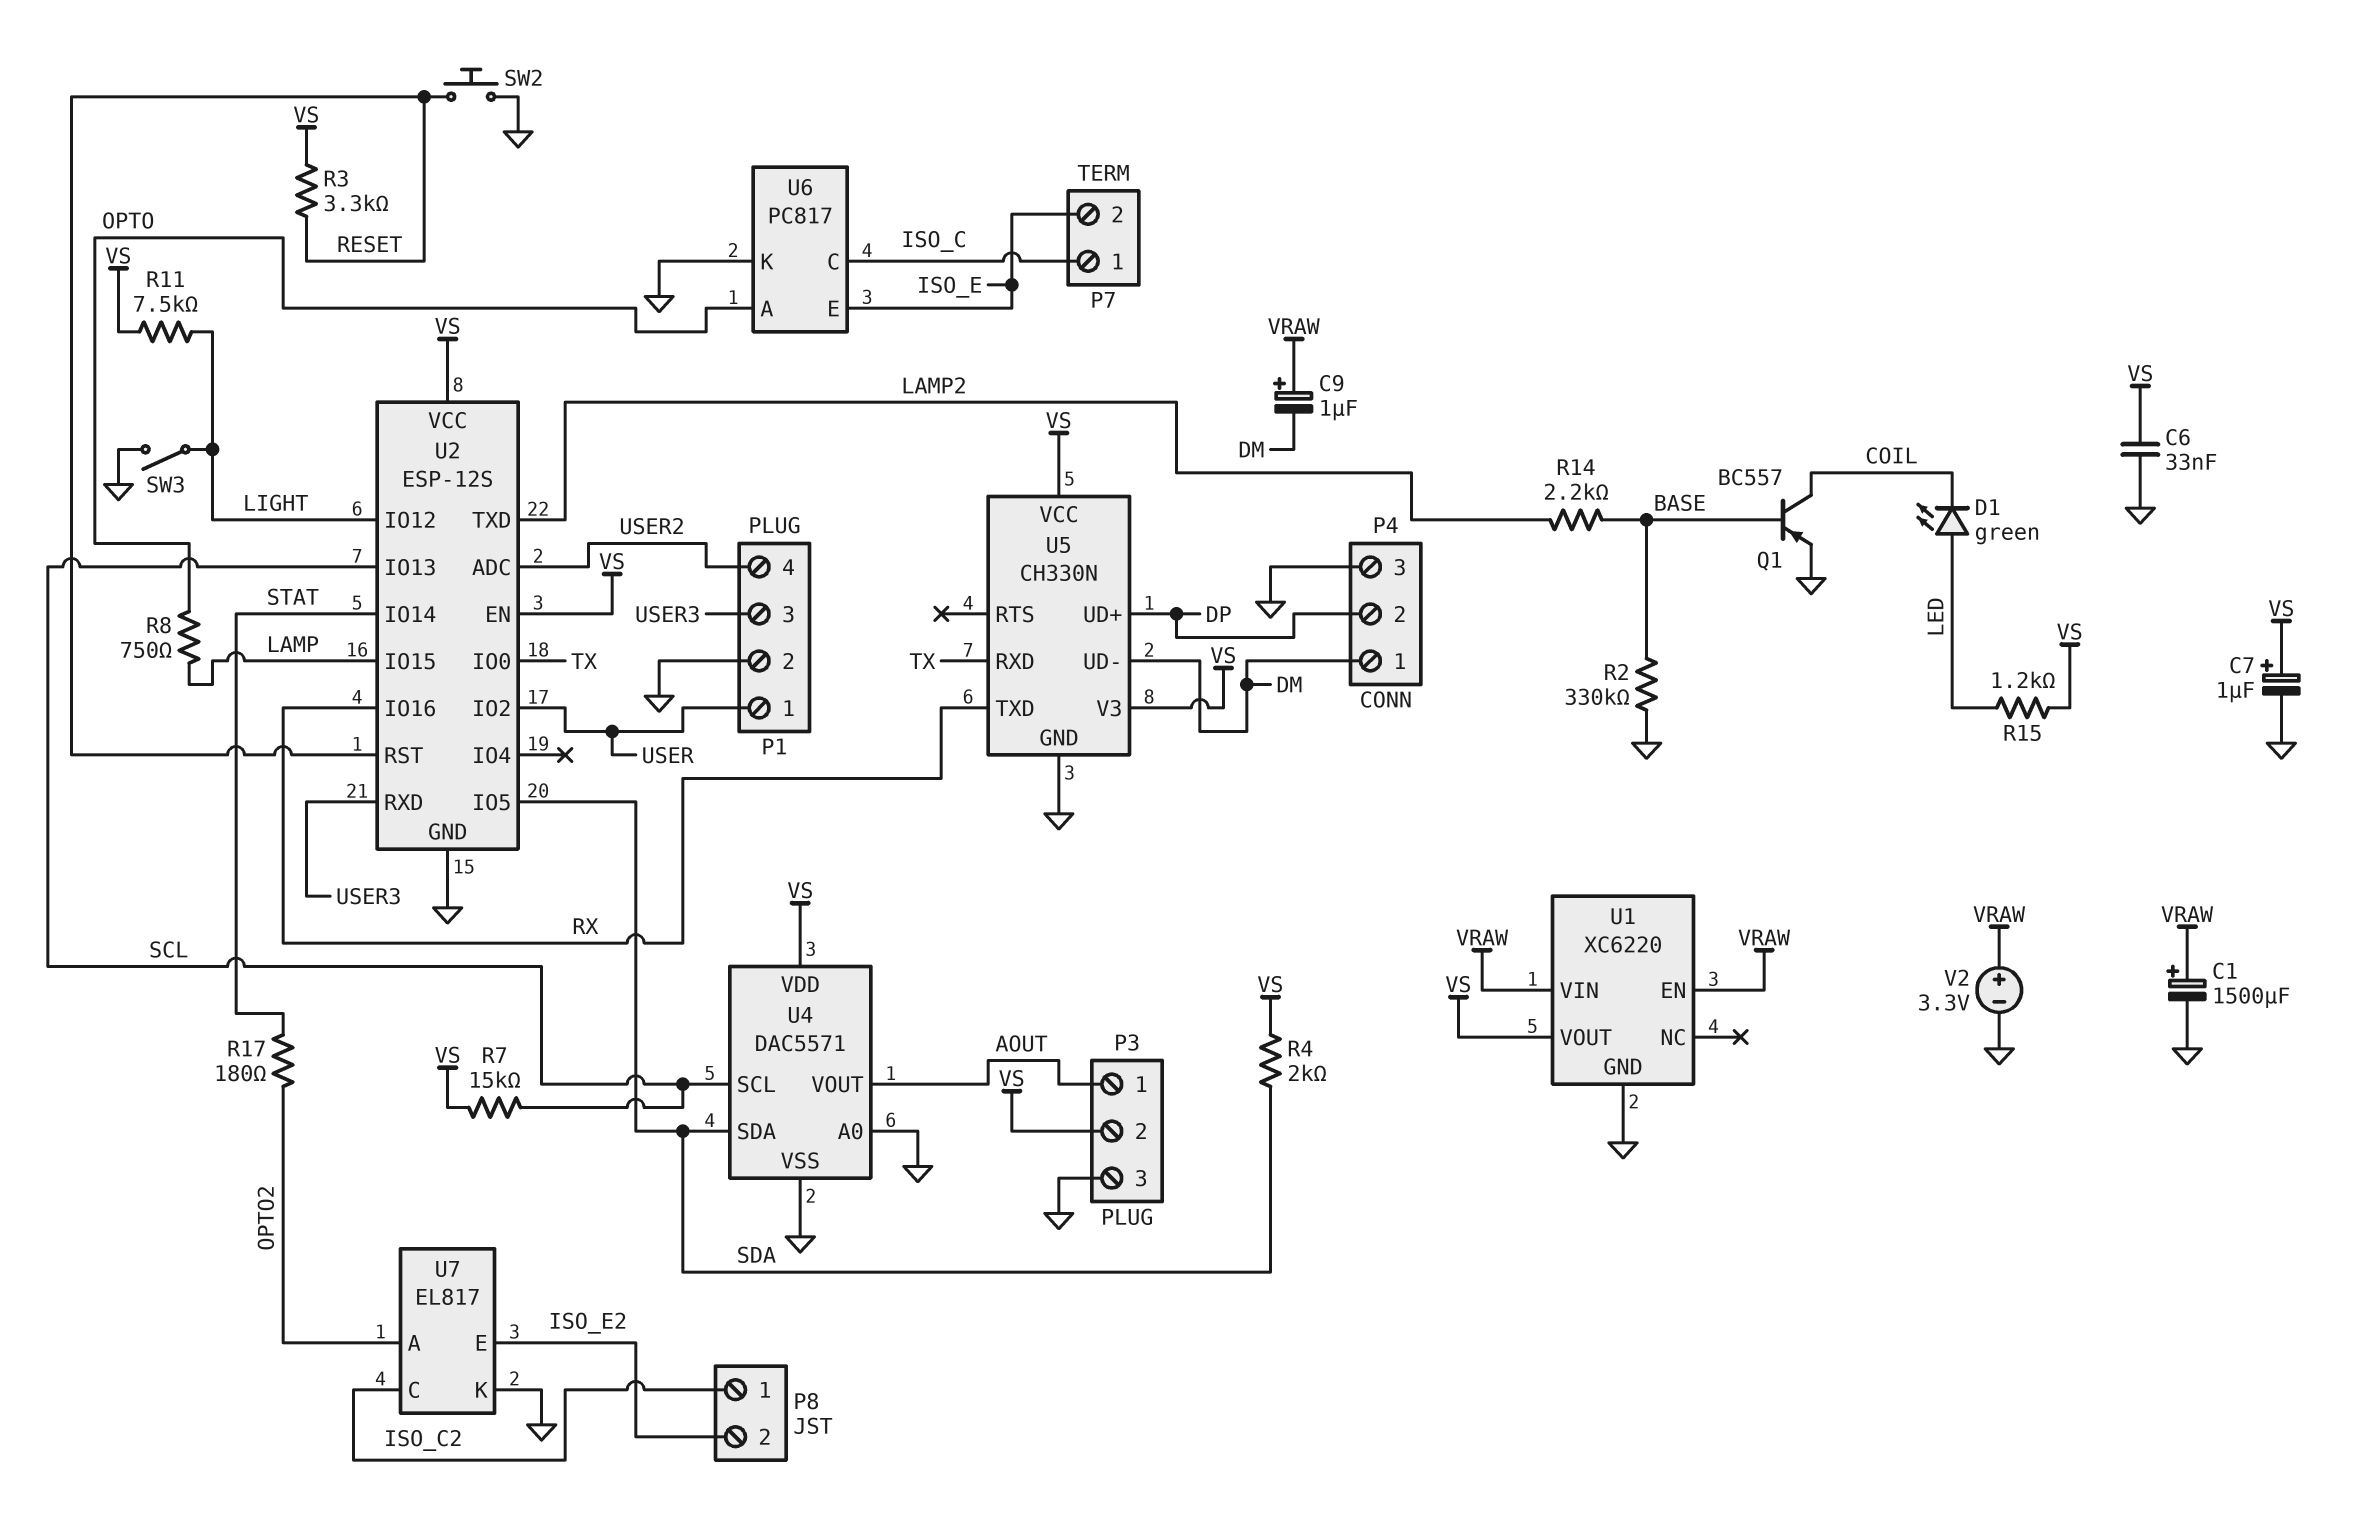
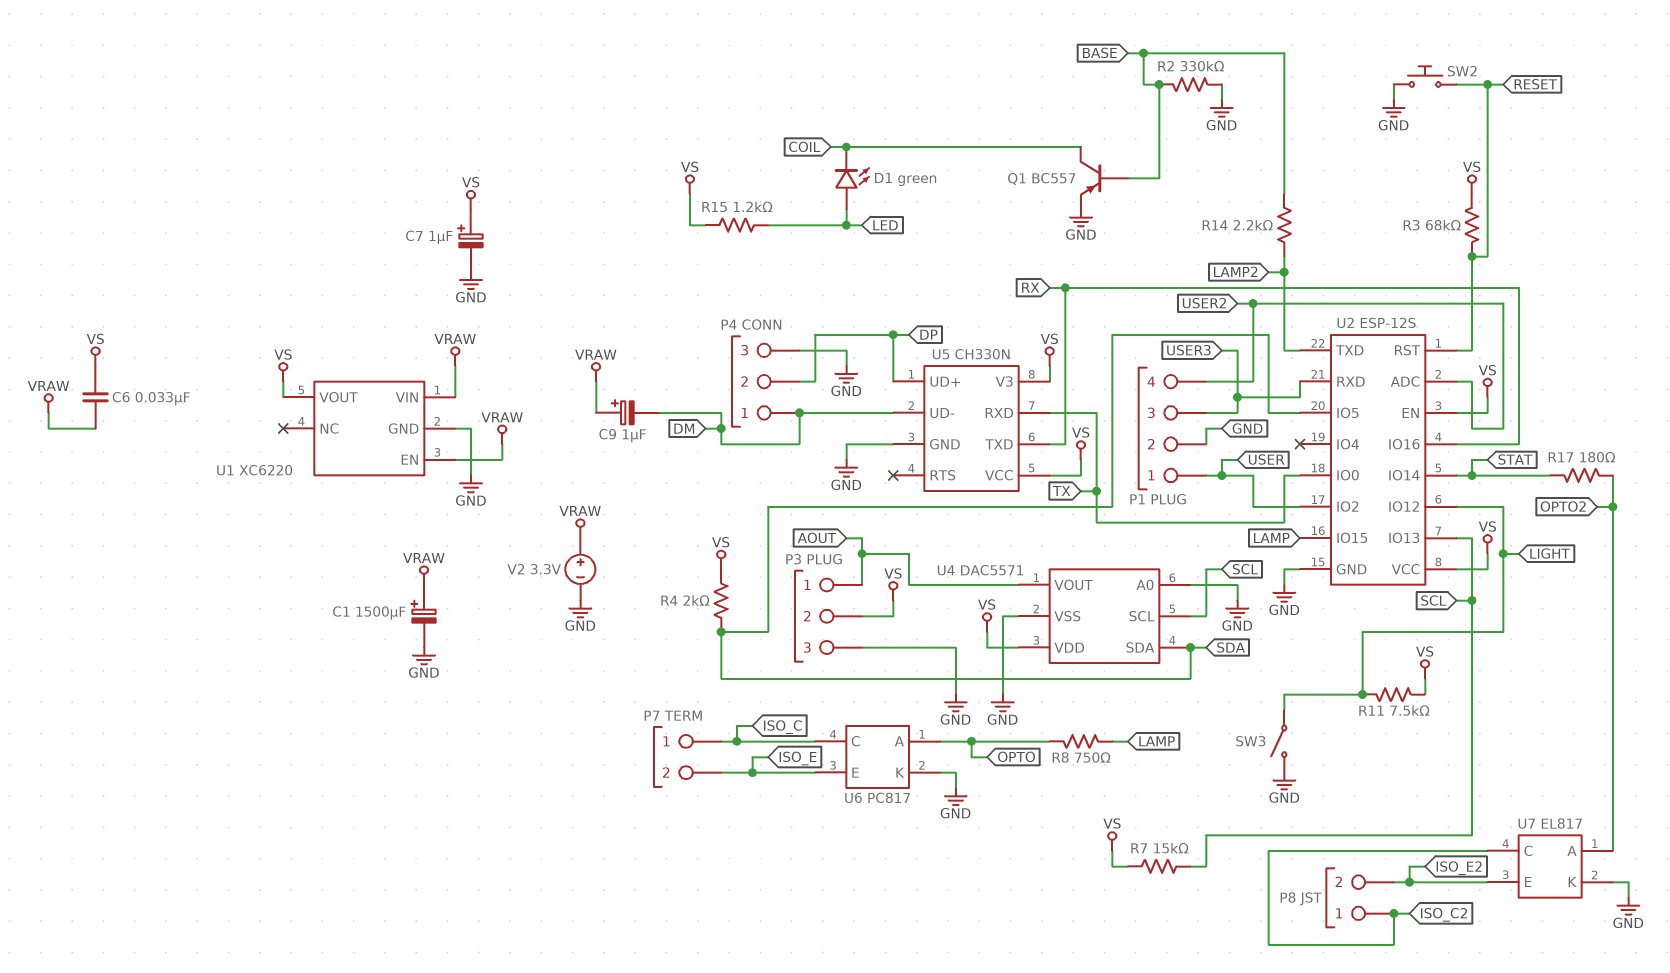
C6: 33nF (GND, VS) -> 33nF (VRAW, VS)
R3: 3.3k (RESET, VS) -> 68k (RESET, VS)

